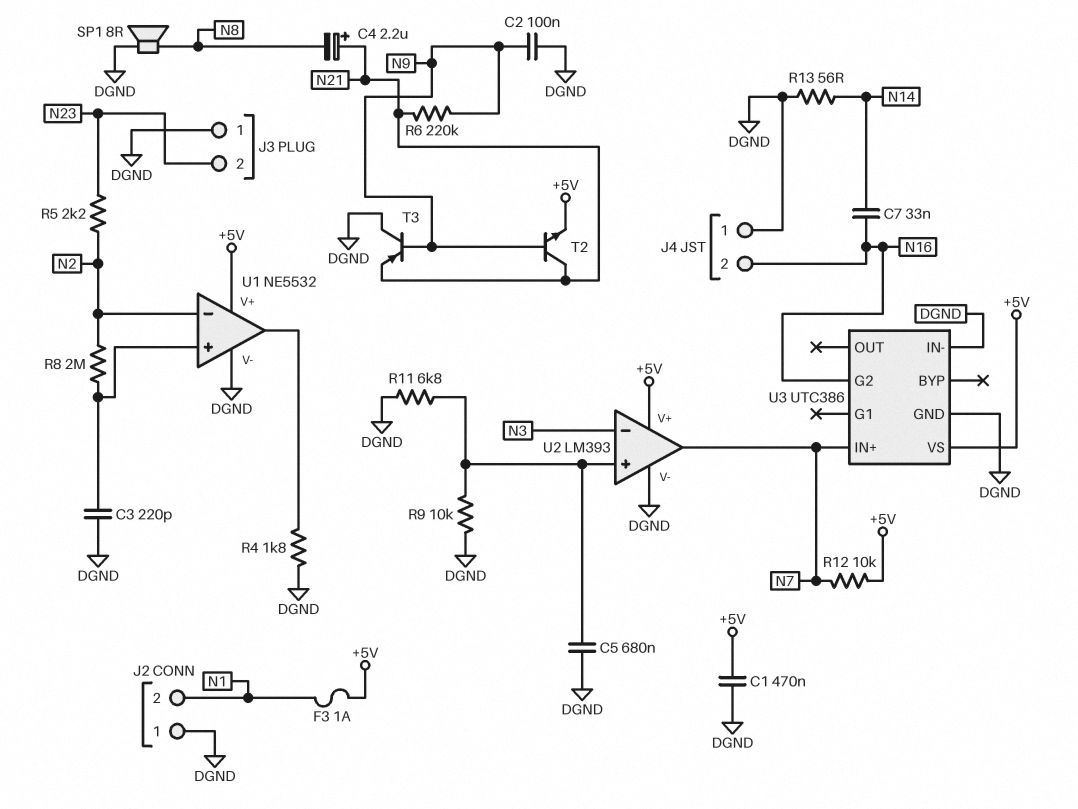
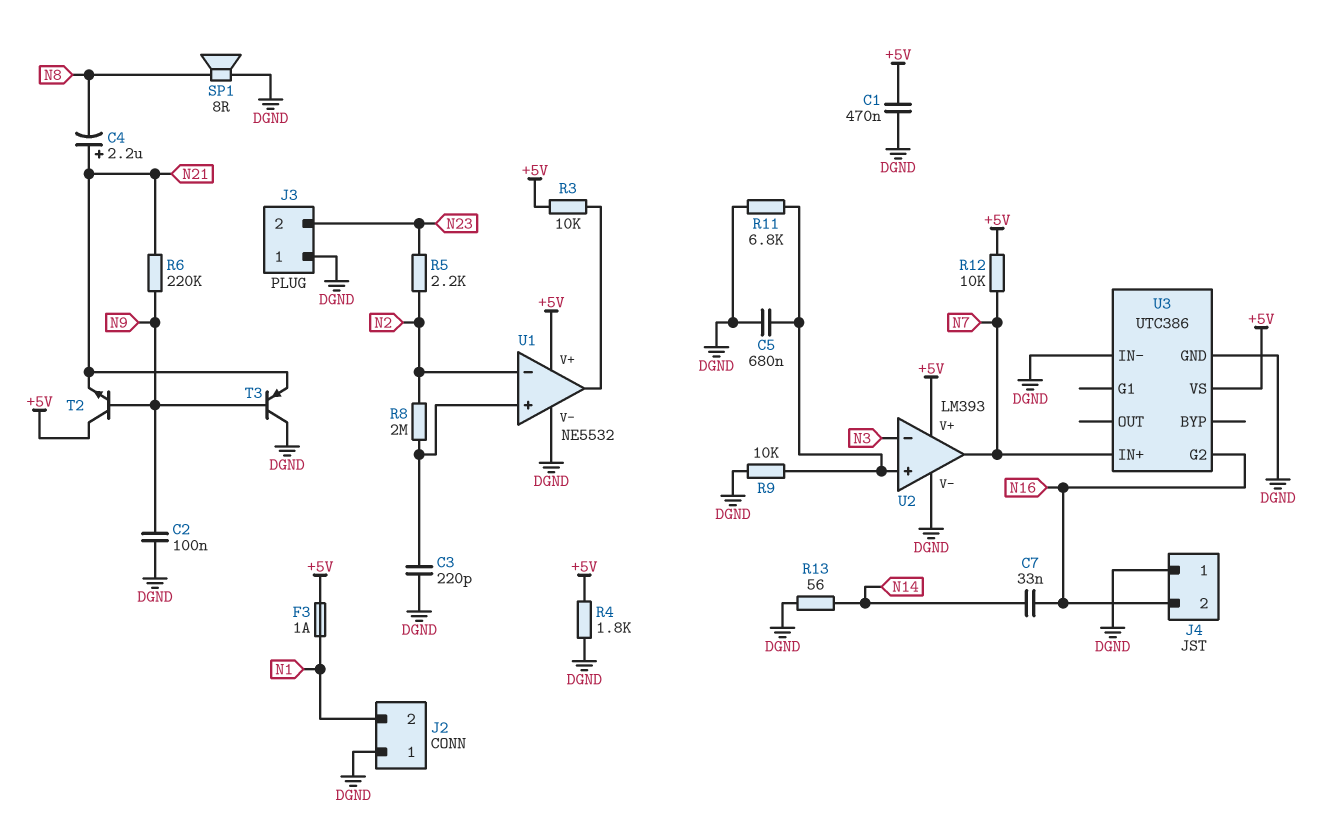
R3: none -> 10k (+5V, U1/out)
R4: 1.8k (DGND, U1/out) -> 1.8k (+5V, DGND)
T2: NPN (B N9, C N21, E +5V) -> NPN (B N9, C +5V, E N21)

